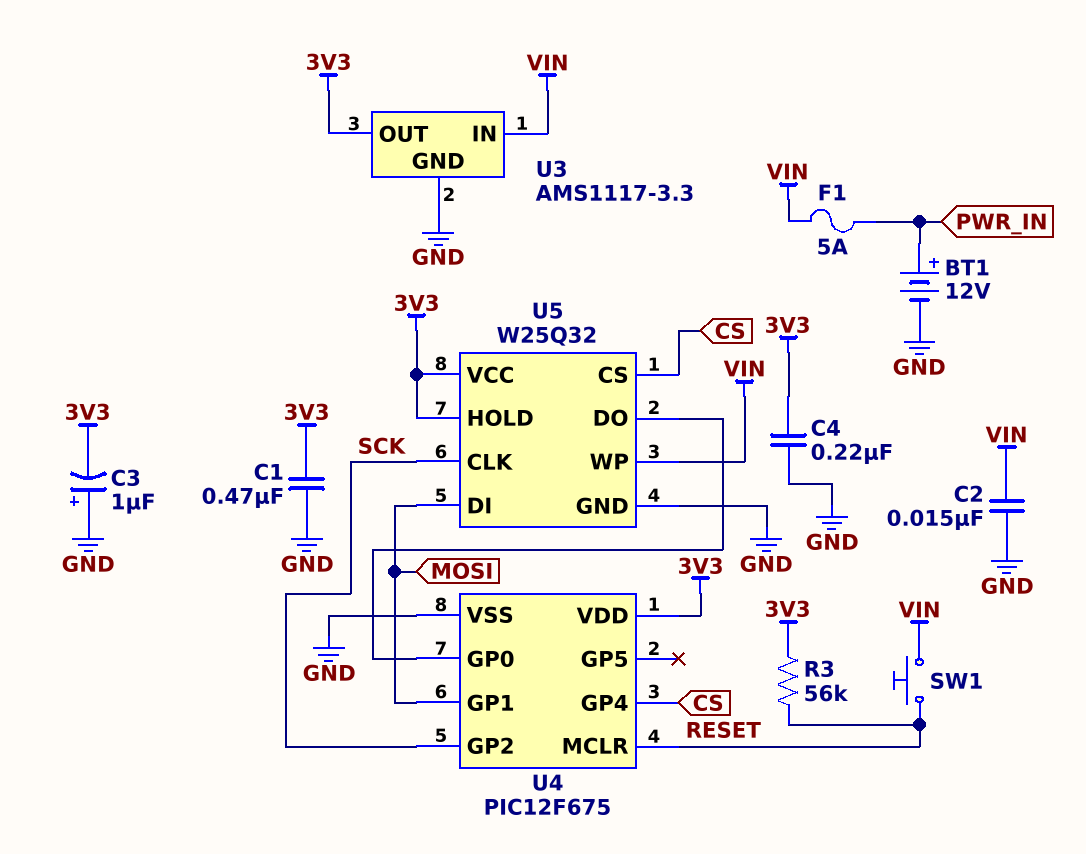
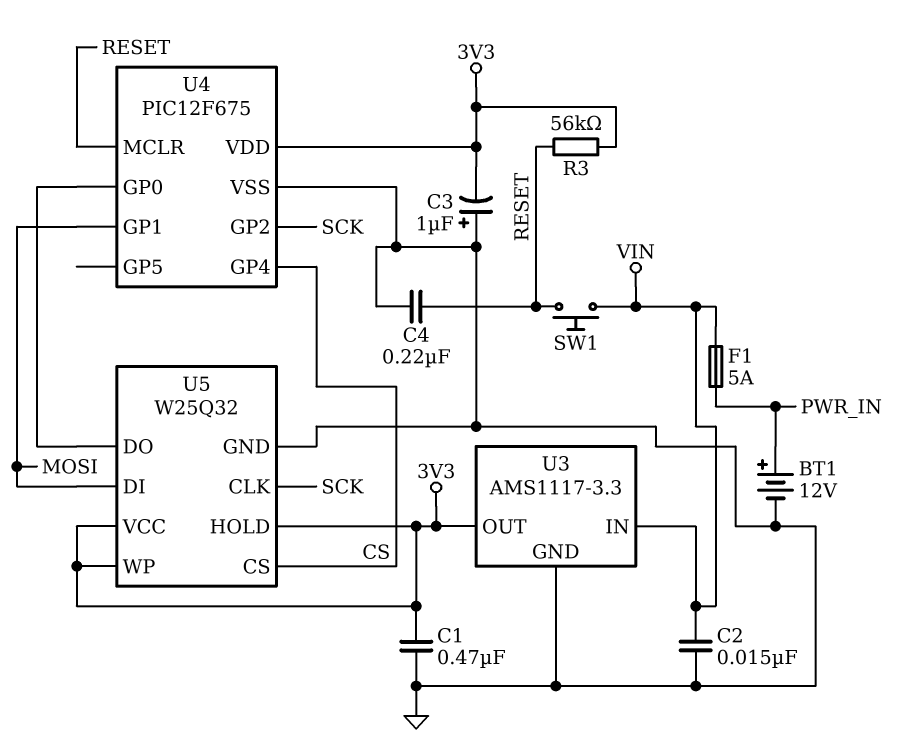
C4: 220nF (3V3, GND) -> 220nF (GND, RESET)
U5 pin WP: VIN -> 3V3

